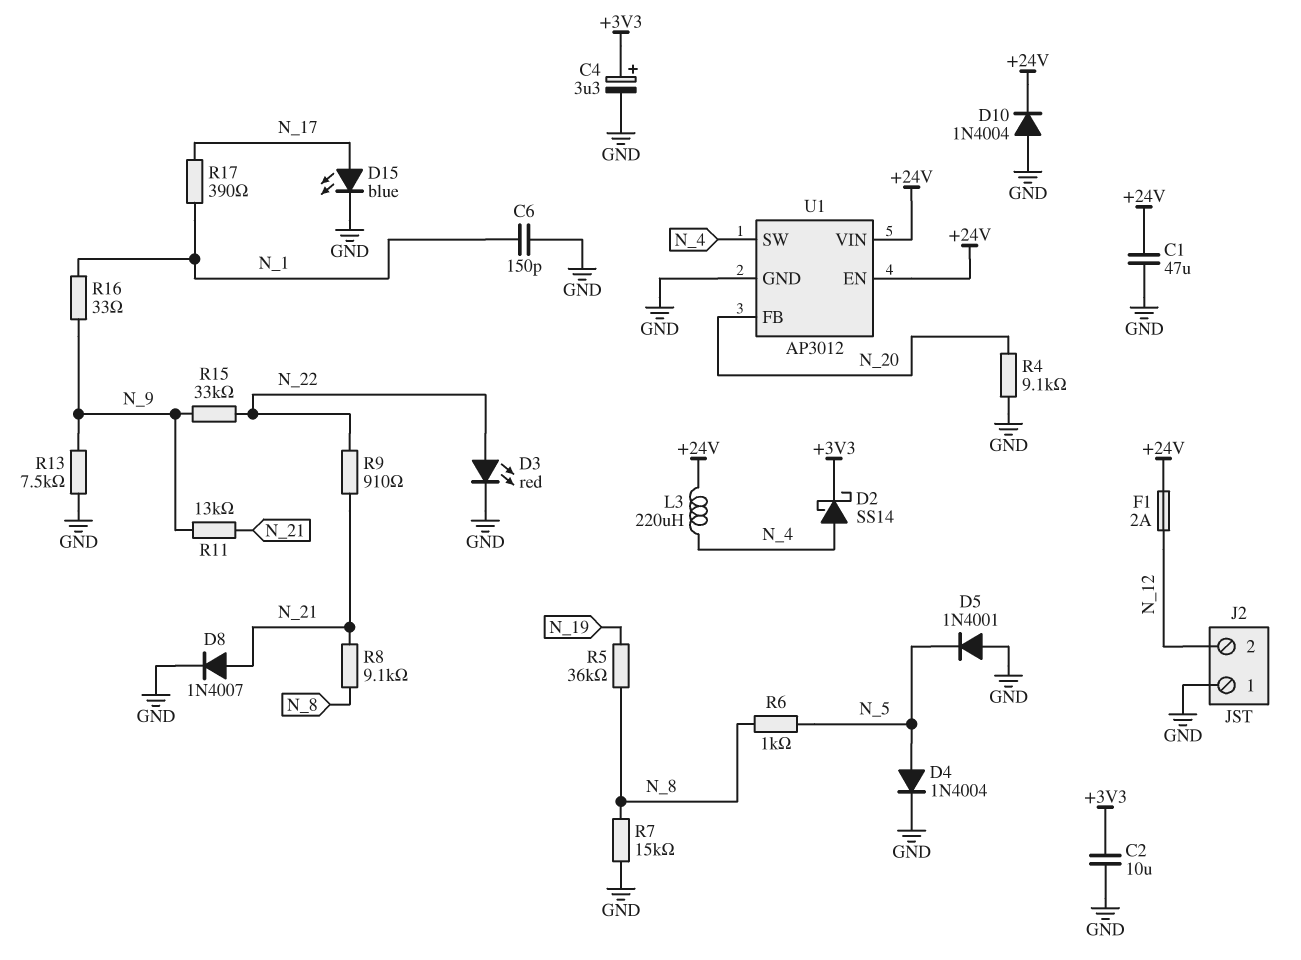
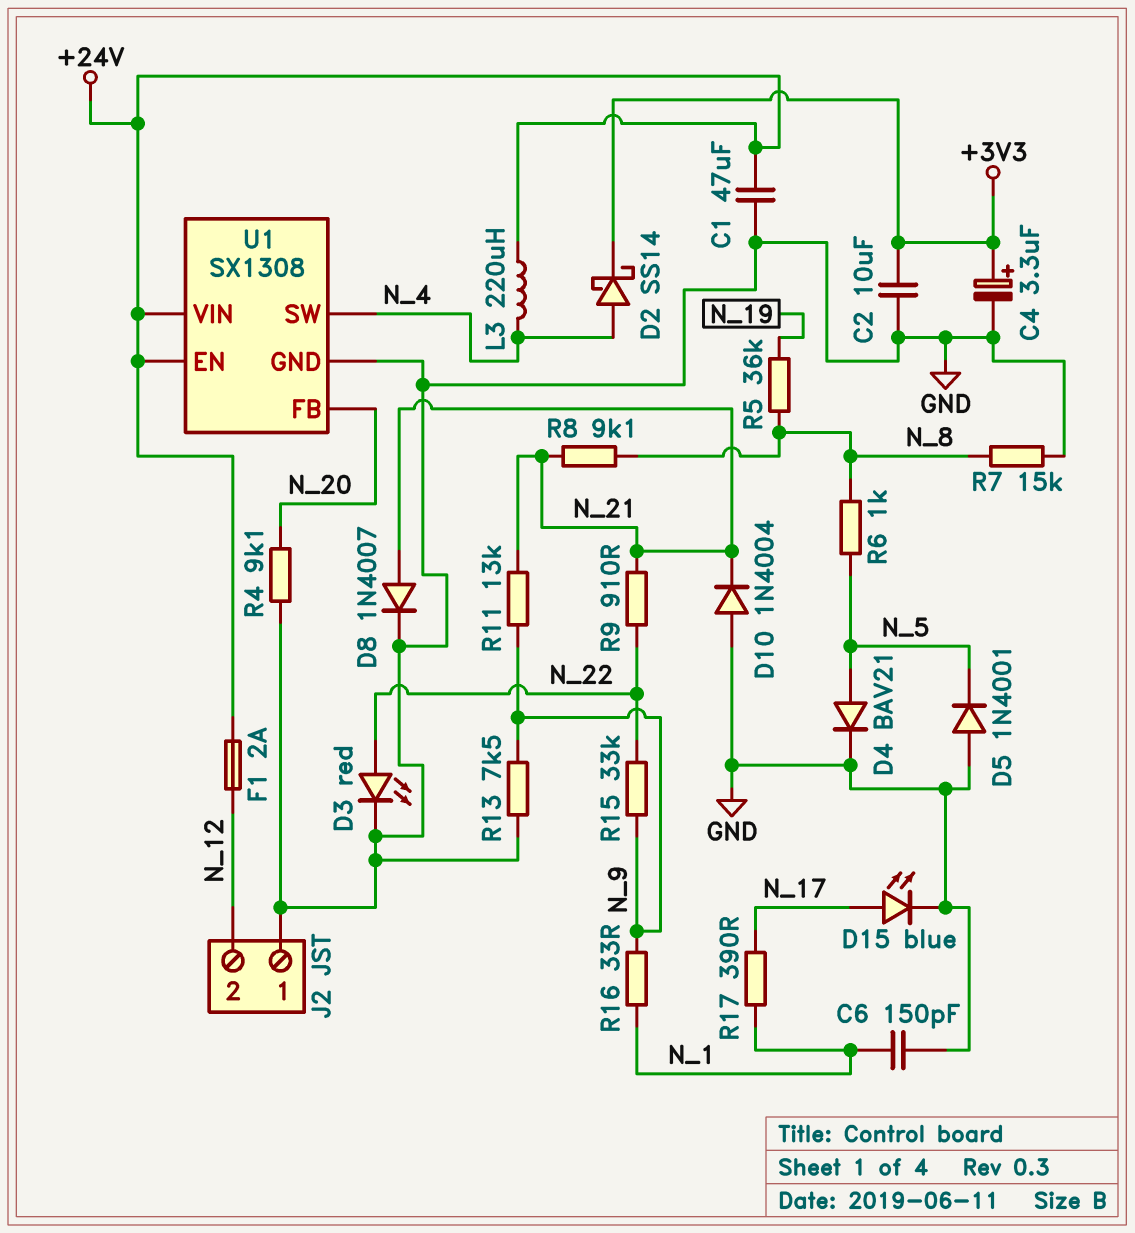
D4: diode 1N4004 (A N_5, K GND) -> diode BAV21 (A N_5, K GND)
D10: diode 1N4004 (A GND, K +24V) -> diode 1N4004 (A GND, K N_21)
U1: AP3012 -> SX1308

